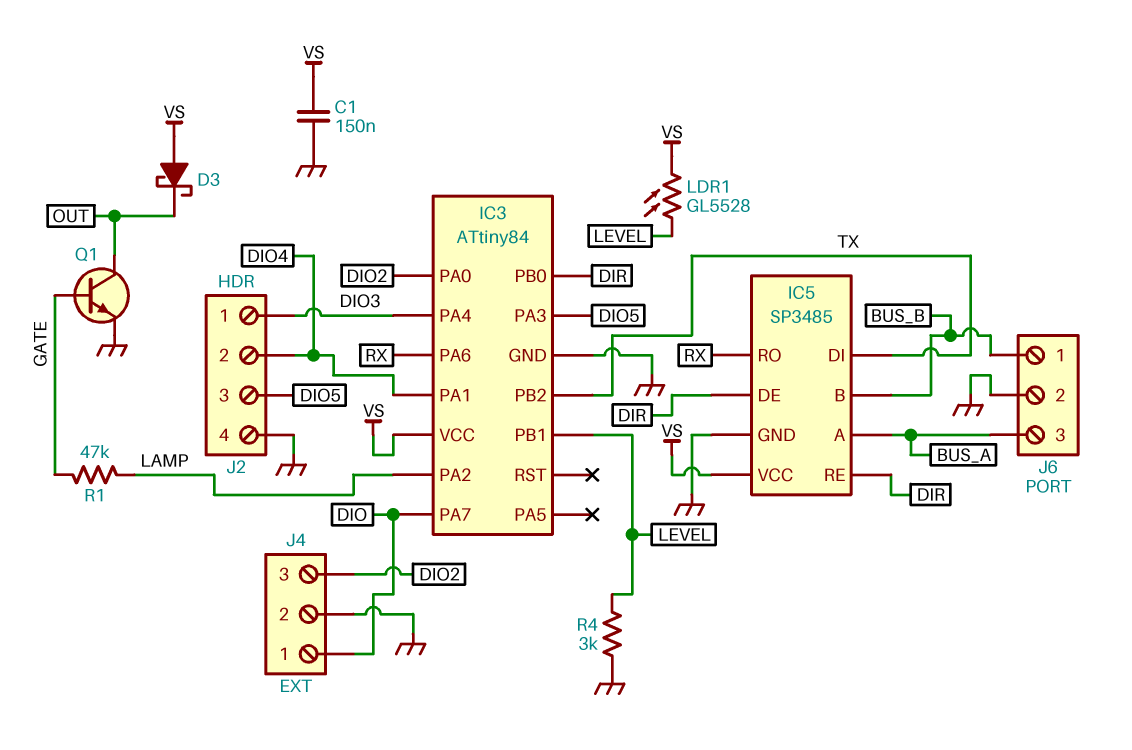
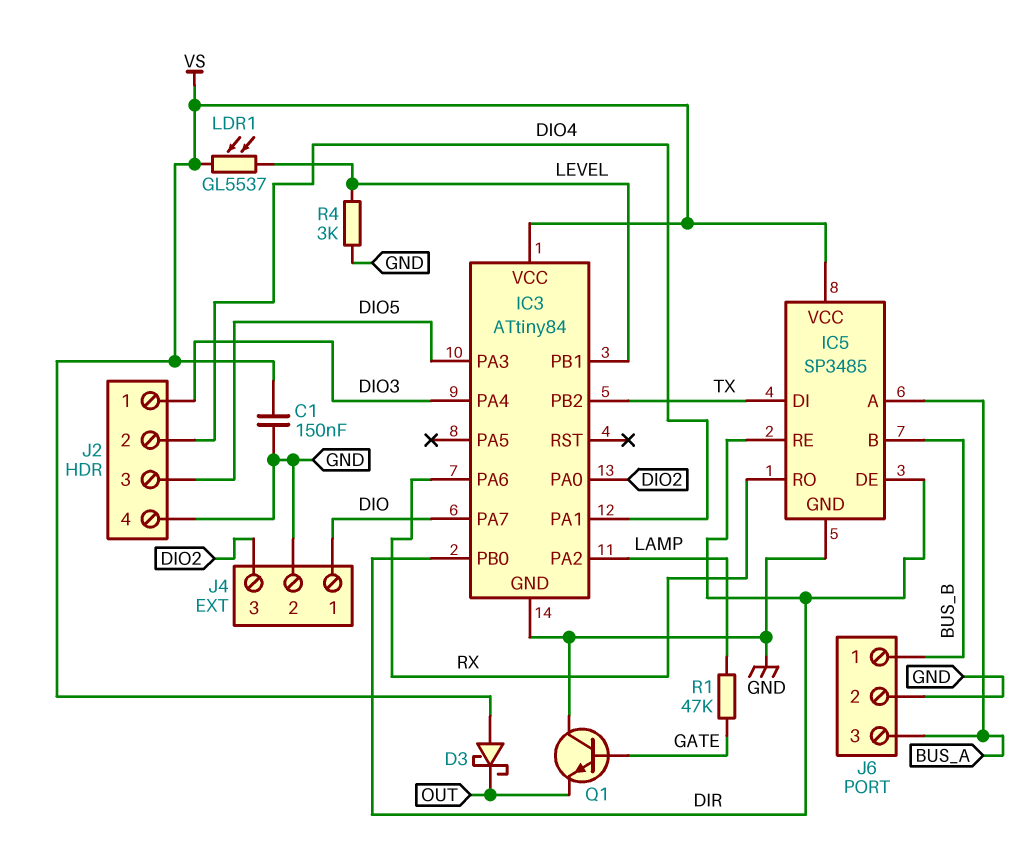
LDR1: GL5528 (LEVEL, VS) -> GL5537 (LEVEL, VS)
Q1: NPN (B GATE, C OUT, E GND) -> NPN (B GATE, C GND, E OUT)

